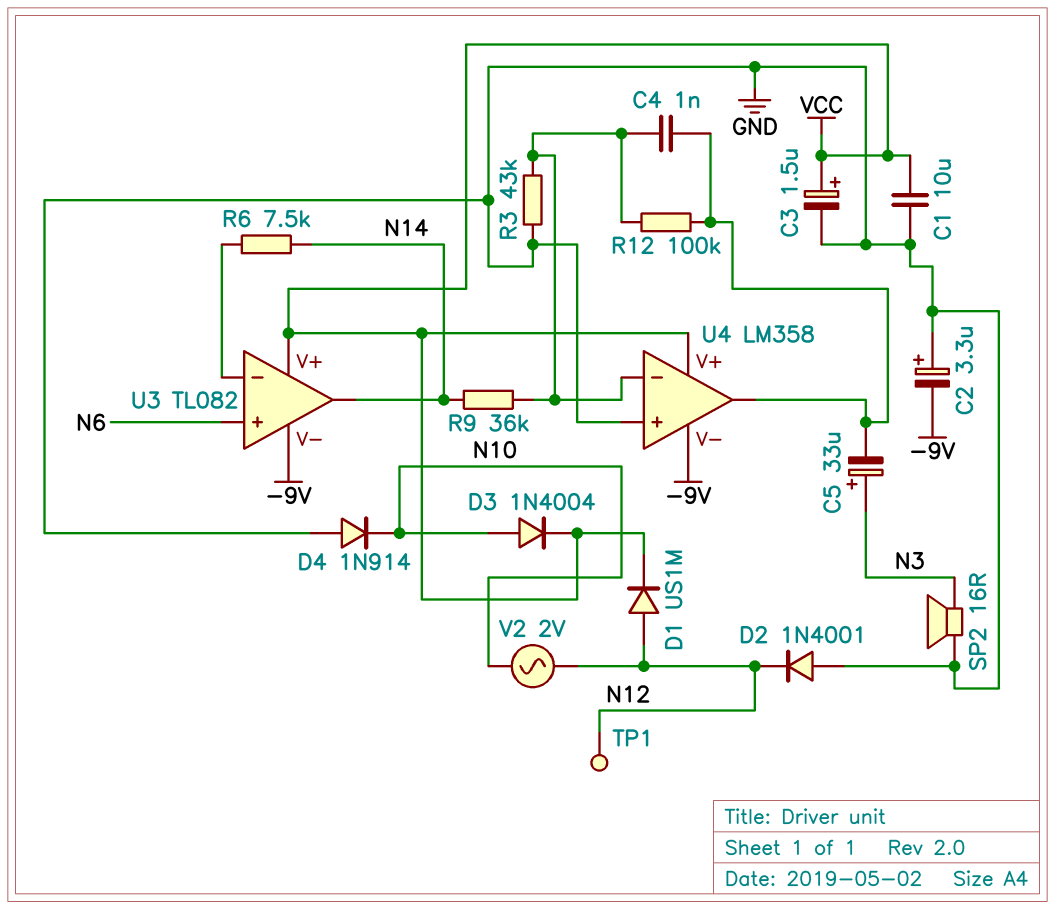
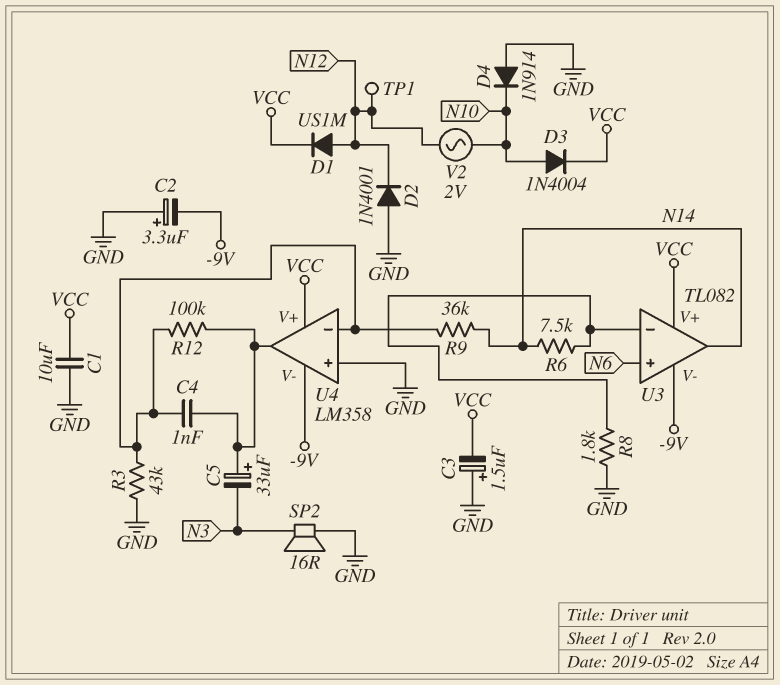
C3: 1.5uF (plus VCC, minus GND) -> 1.5uF (plus GND, minus VCC)
C5: 33uF (plus N3, minus U4/out) -> 33uF (plus U4/out, minus N3)
R8: none -> 1.8k (GND, U3/in-)

